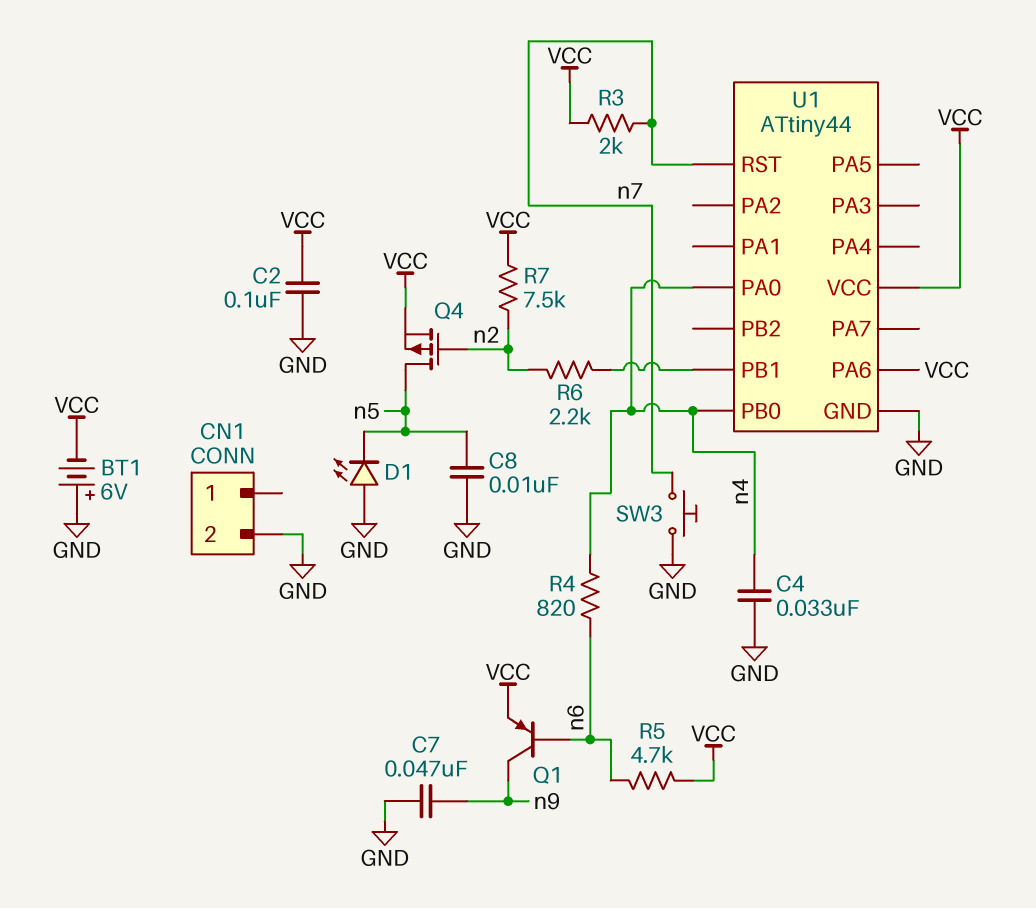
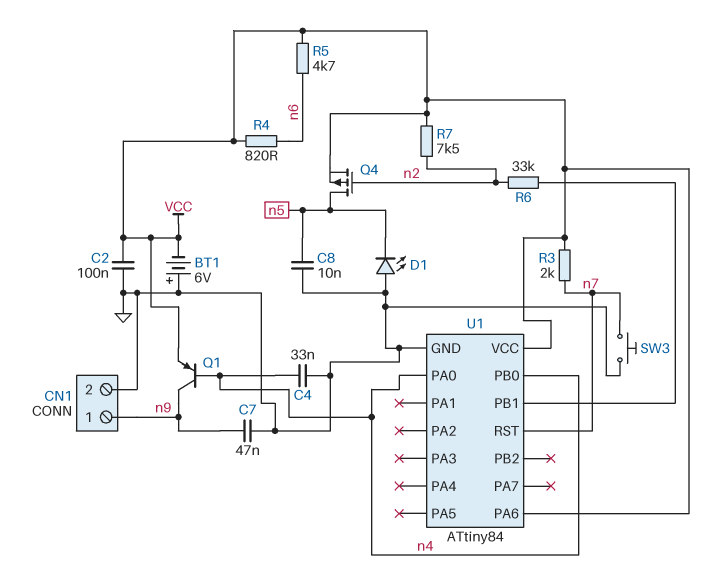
CN1 pin 1: none -> n9
Q1: PNP (B n6, C n9, E VCC) -> PNP (B n4, C n9, E VCC)
R4: 820 (n4, n6) -> 820 (VCC, n6)
R6: 2.2k (U1/PB1, n2) -> 33k (U1/PB1, n2)
U1: ATtiny44 -> ATtiny84

